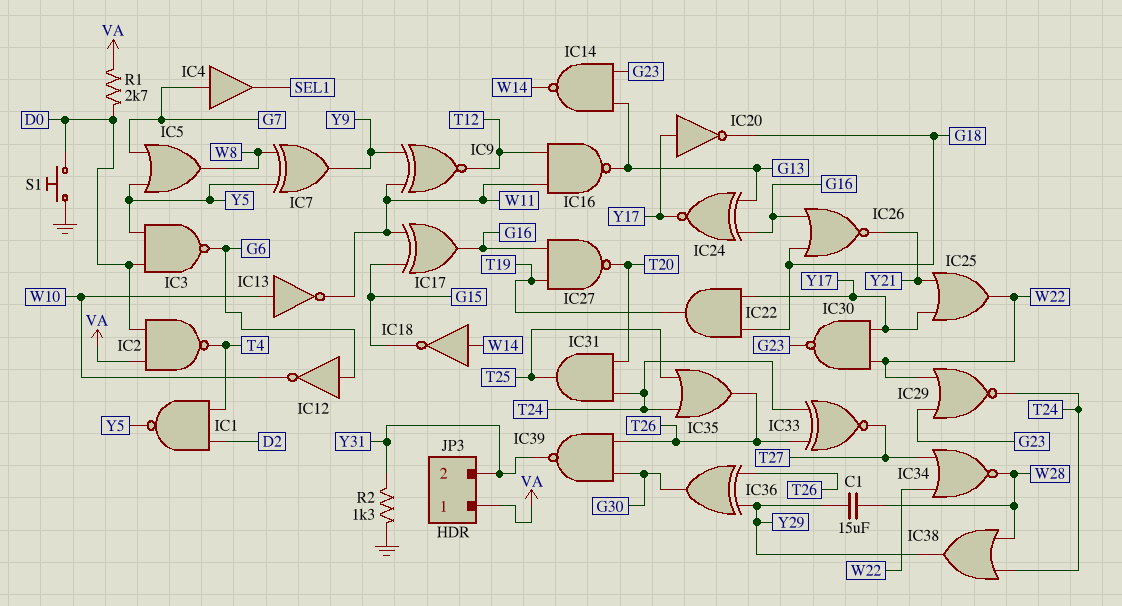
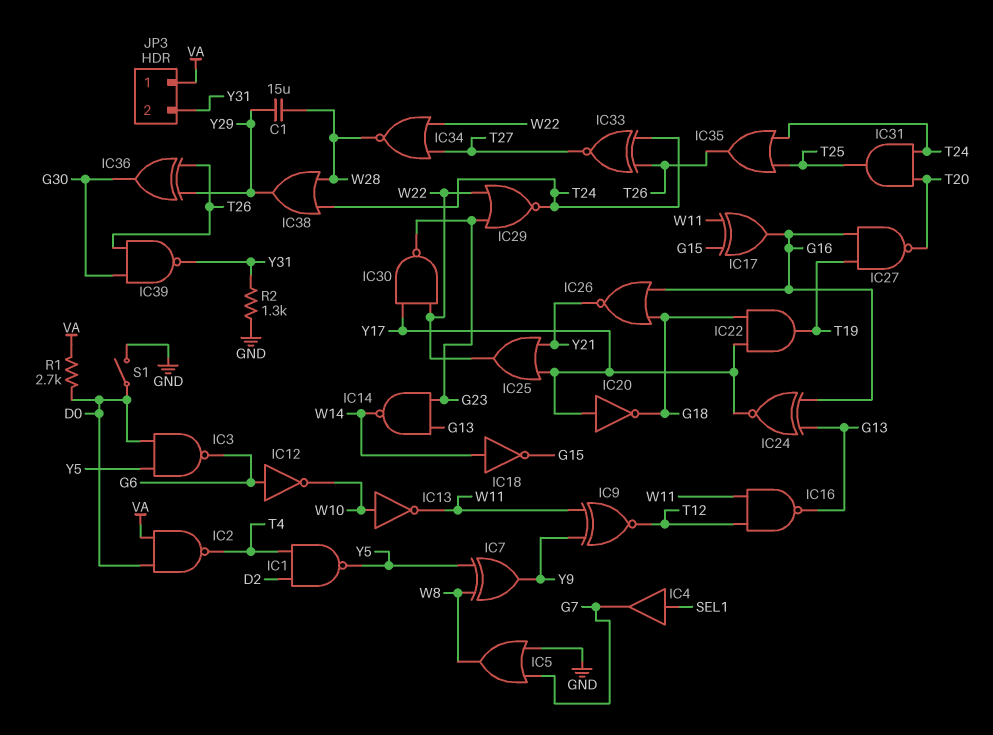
IC4: buffer (in G7, out SEL1) -> buffer (in SEL1, out G7)
IC5: OR (in G7, in Y5, out W8) -> OR (in G7, in GND, out W8)
S1: button (D0, GND) -> switch (D0, GND)

